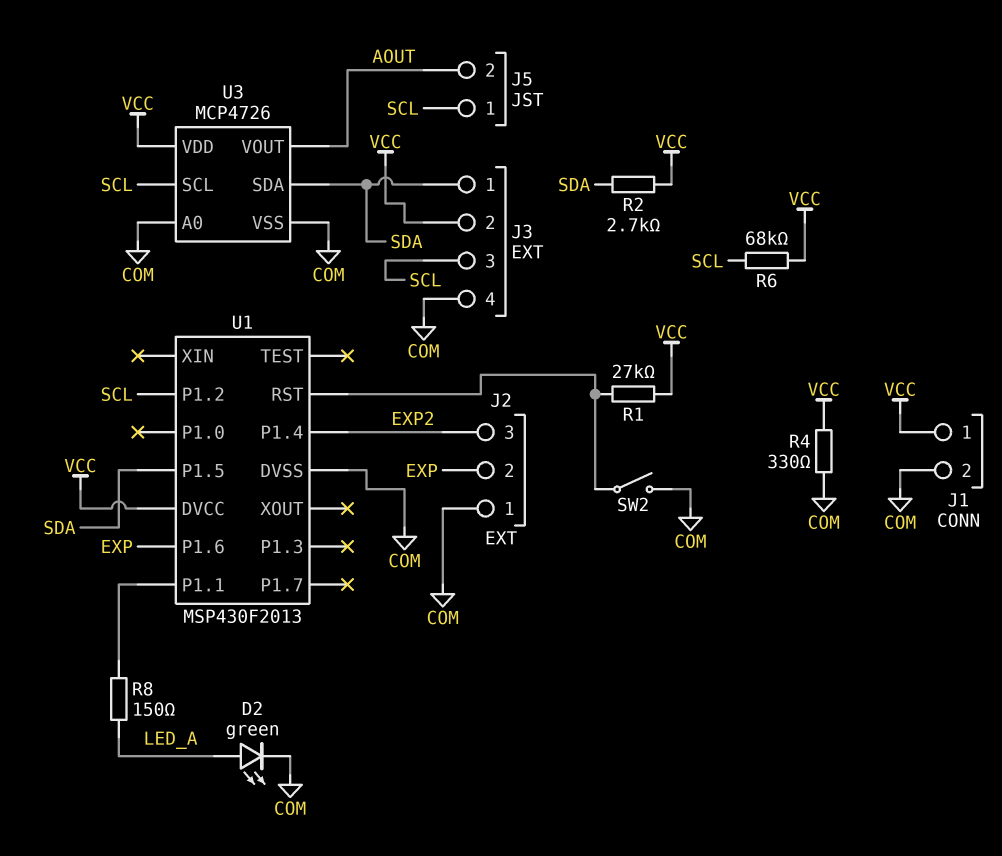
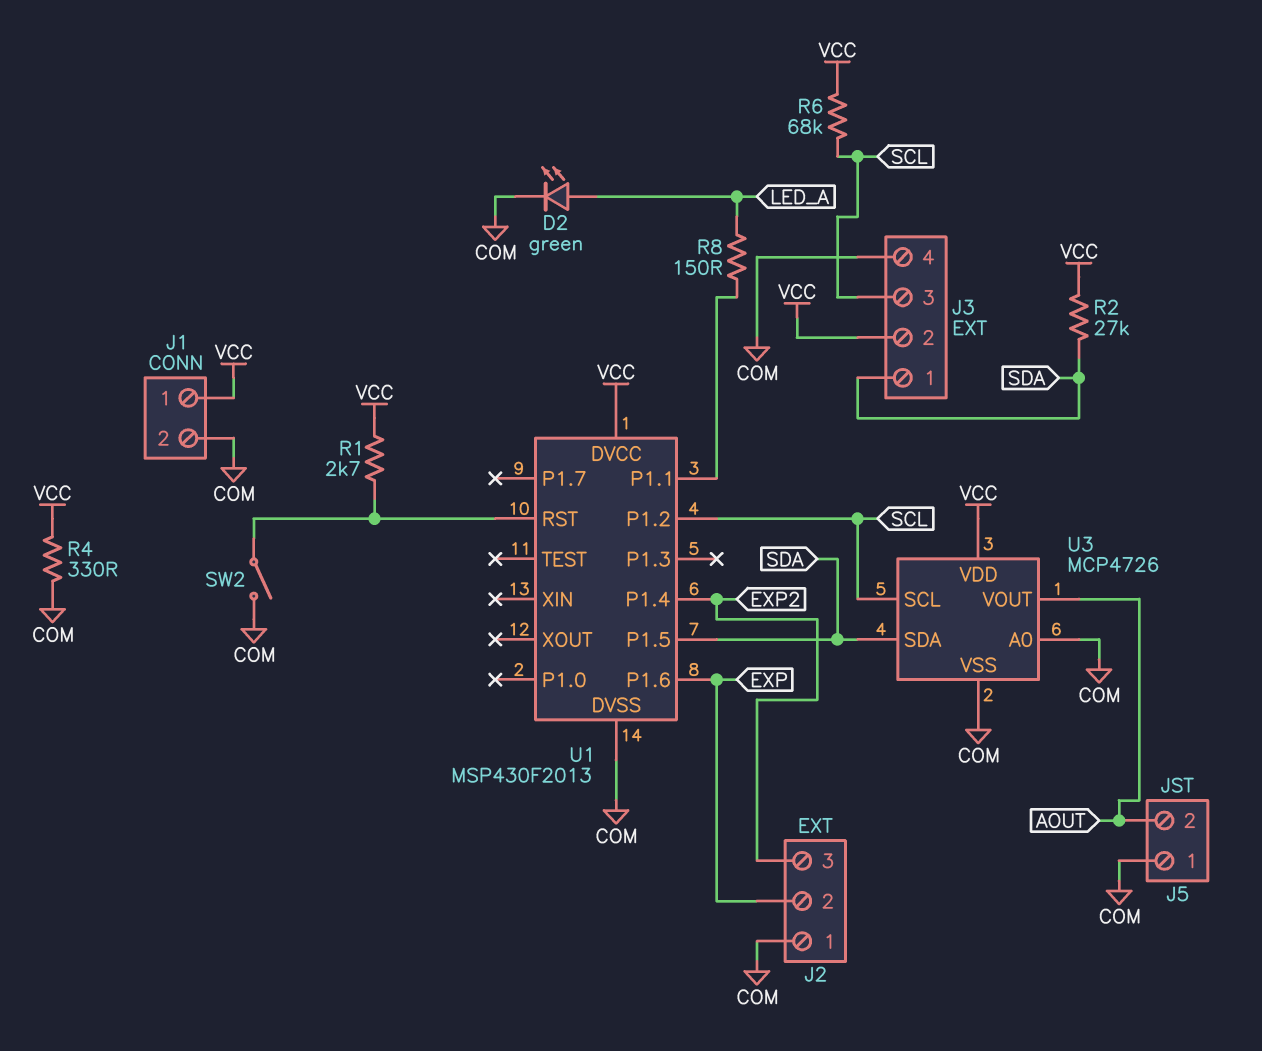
J5 pin 1: SCL -> COM
R1: 27k (U1/RST, VCC) -> 2.7k (U1/RST, VCC)
R2: 2.7k (SDA, VCC) -> 27k (SDA, VCC)

